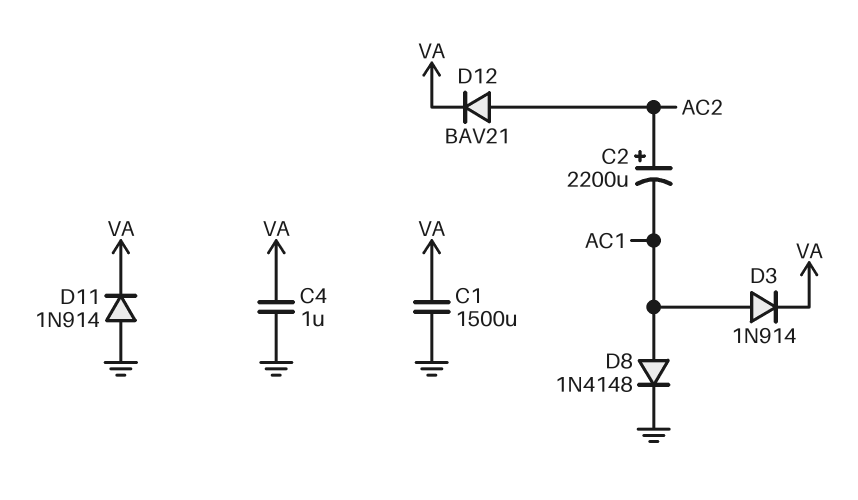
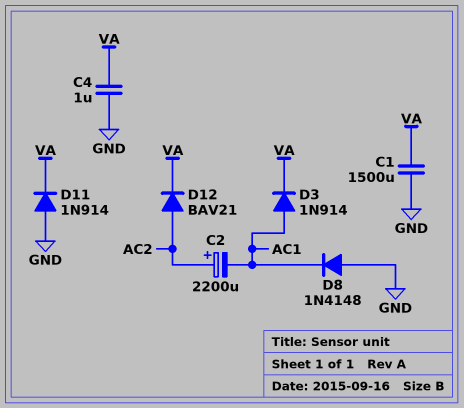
D8: diode 1N4148 (A AC1, K GND) -> diode 1N4148 (A GND, K AC1)

